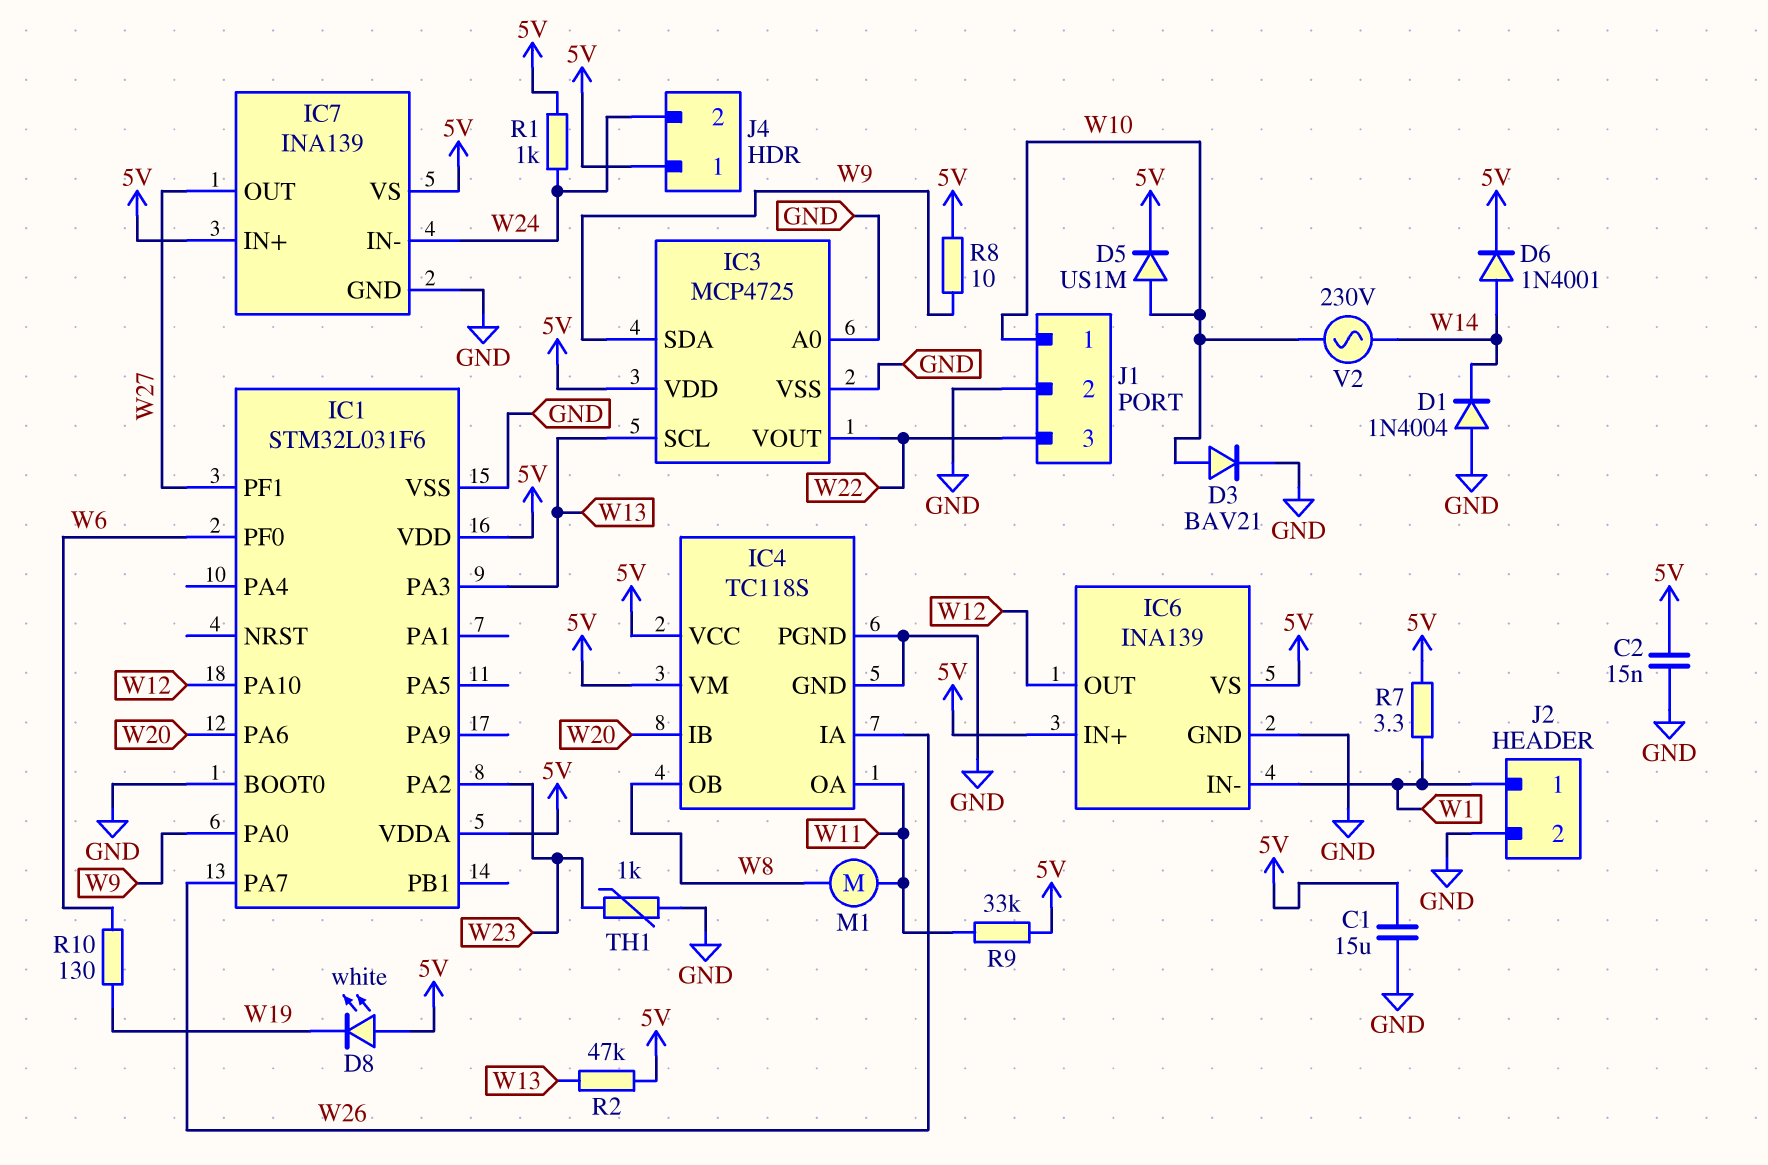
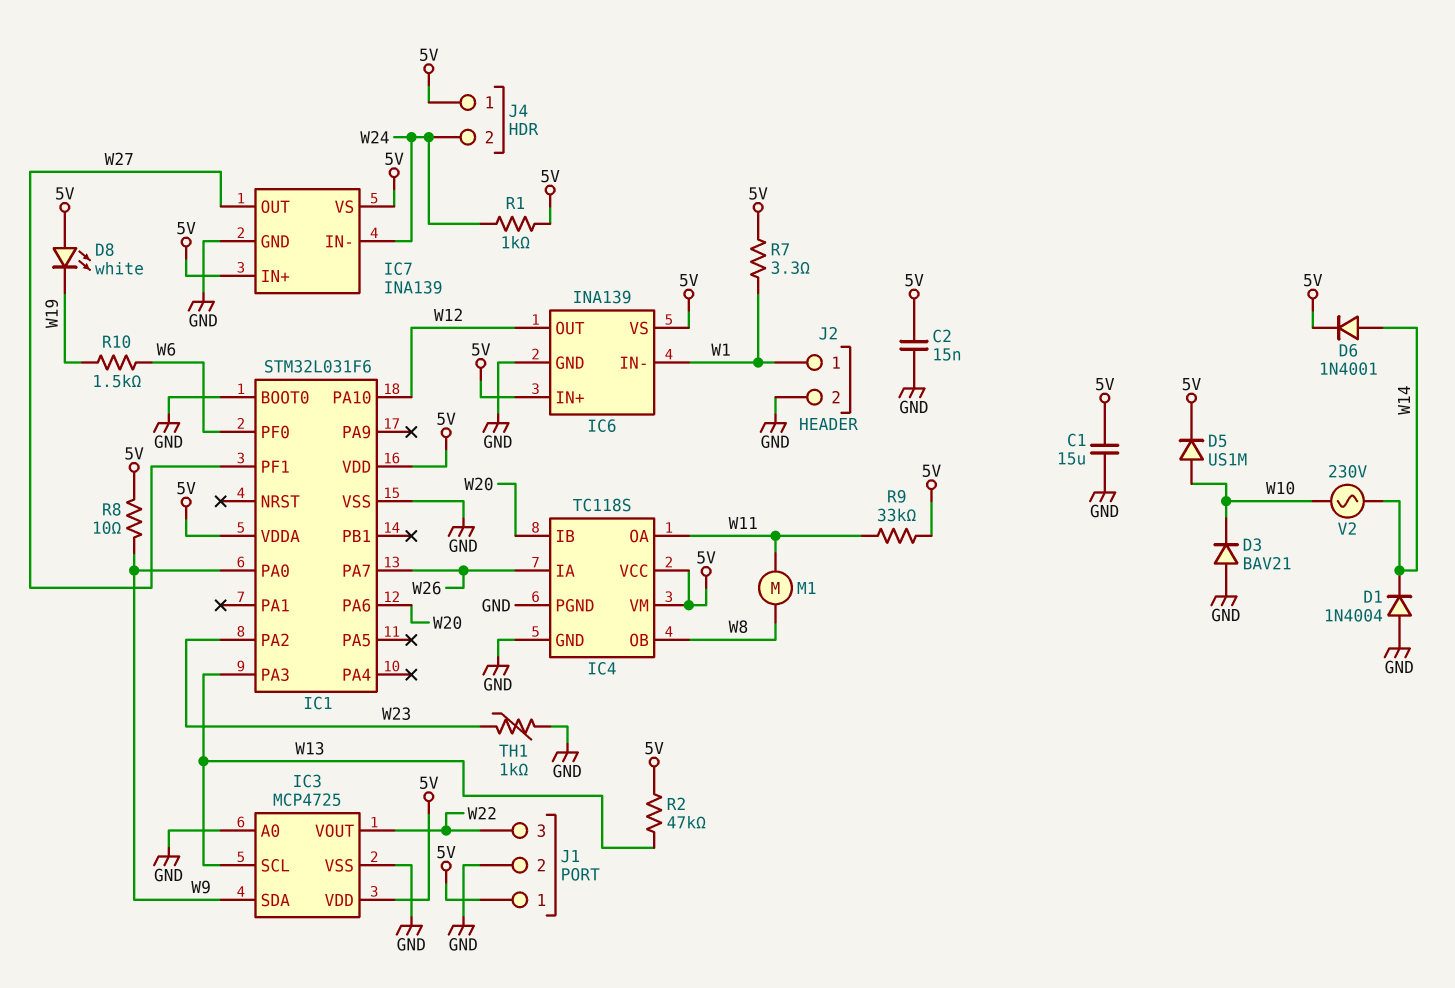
D3: diode BAV21 (A W10, K GND) -> diode BAV21 (A GND, K W10)
J1 pin 1: W10 -> 5V
R10: 130 (W6, W19) -> 1.5k (W6, W19)

